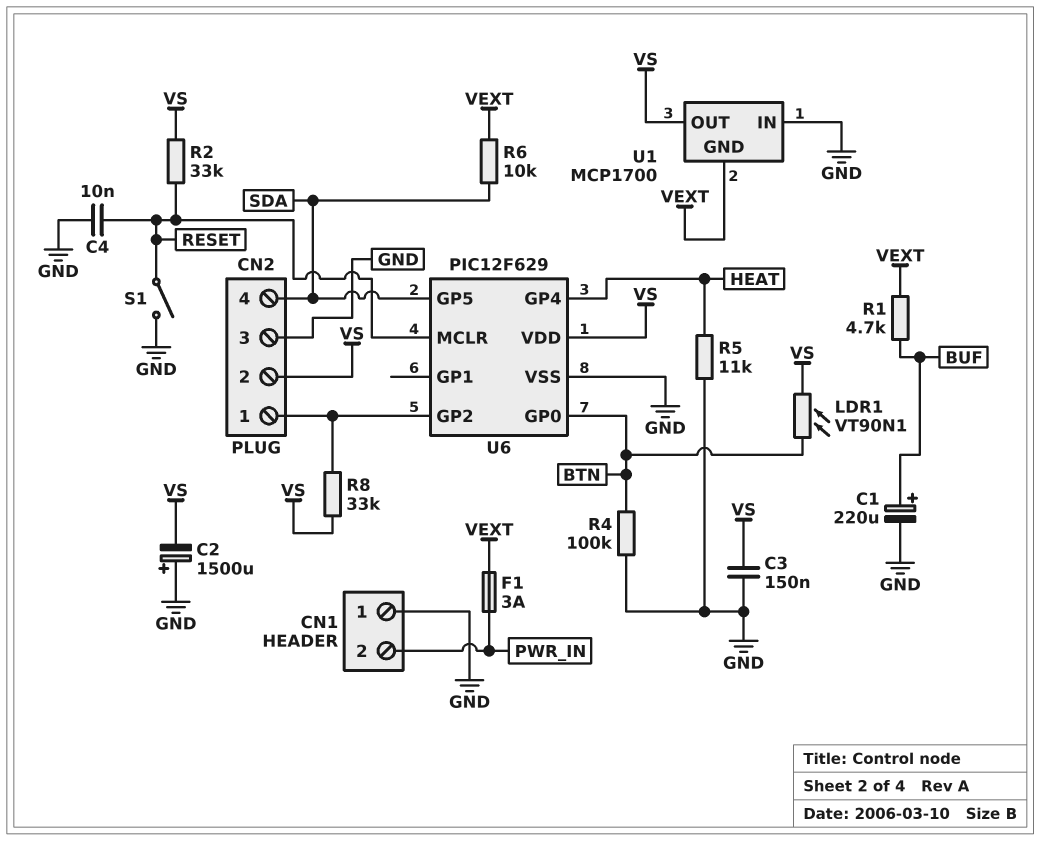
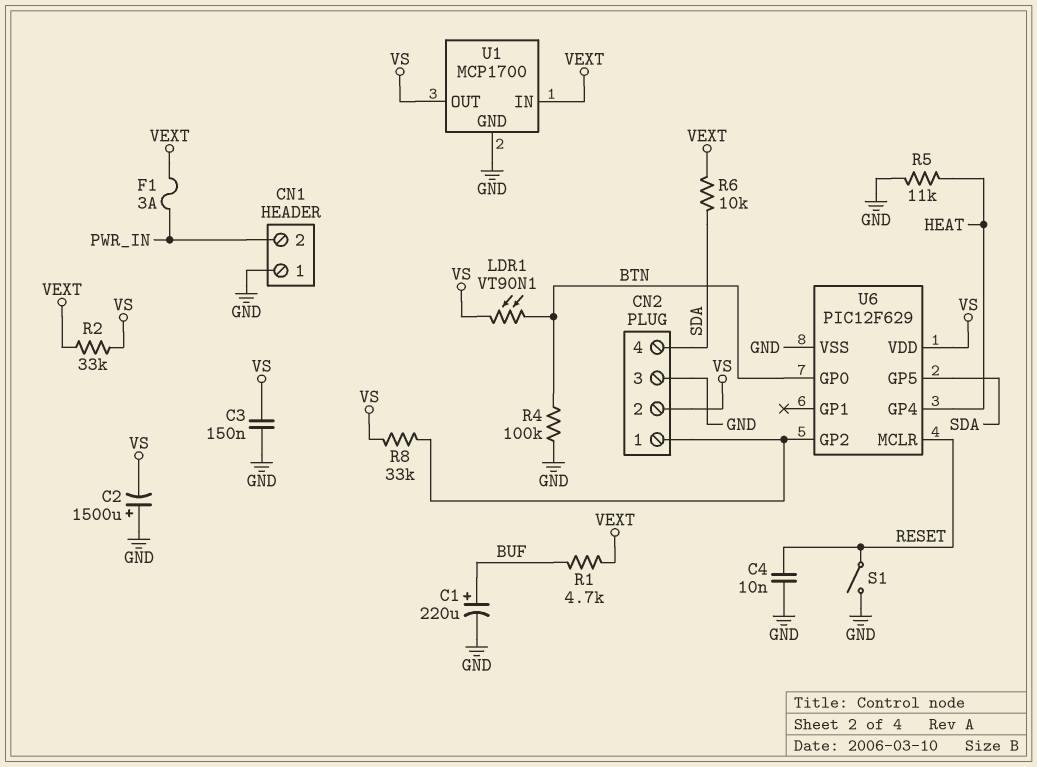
R2: 33k (RESET, VS) -> 33k (VEXT, VS)
U1 pin GND: VEXT -> GND
U1 pin IN: GND -> VEXT

